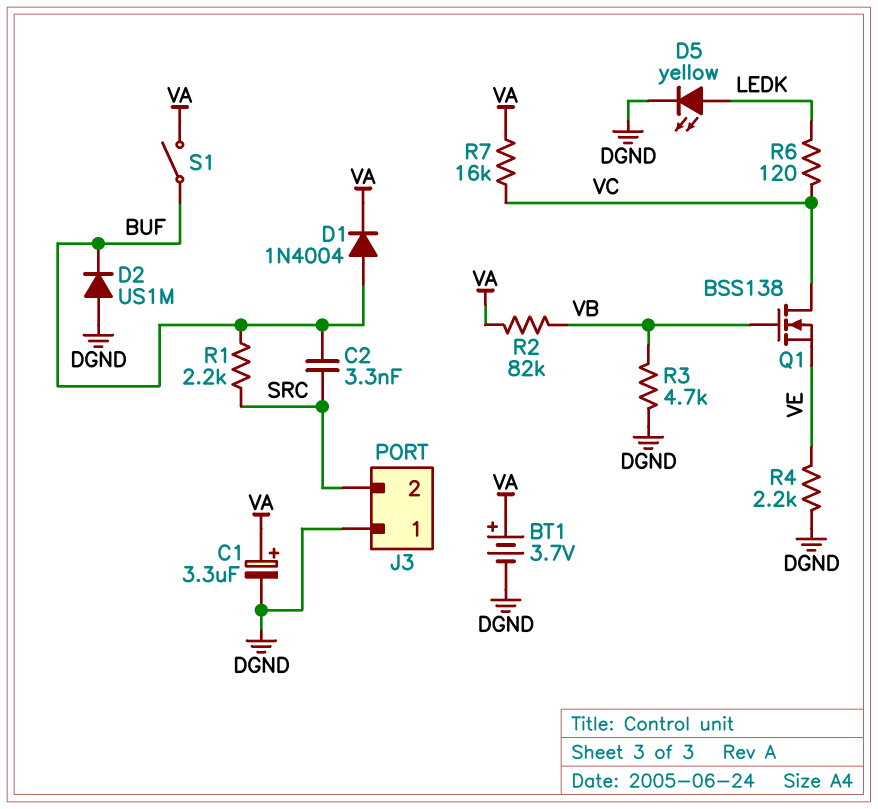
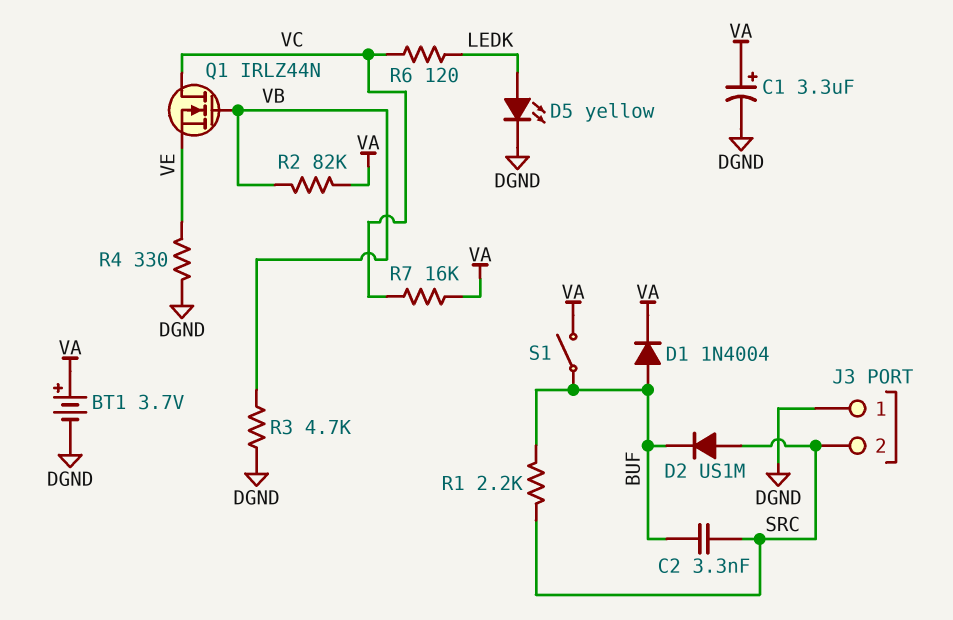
D2: diode US1M (A DGND, K BUF) -> diode US1M (A SRC, K BUF)
Q1: NMOS BSS138 (G VB, D VC, S VE) -> NMOS IRLZ44N (G VB, D VC, S VE)
R4: 2.2k (DGND, VE) -> 330 (DGND, VE)

